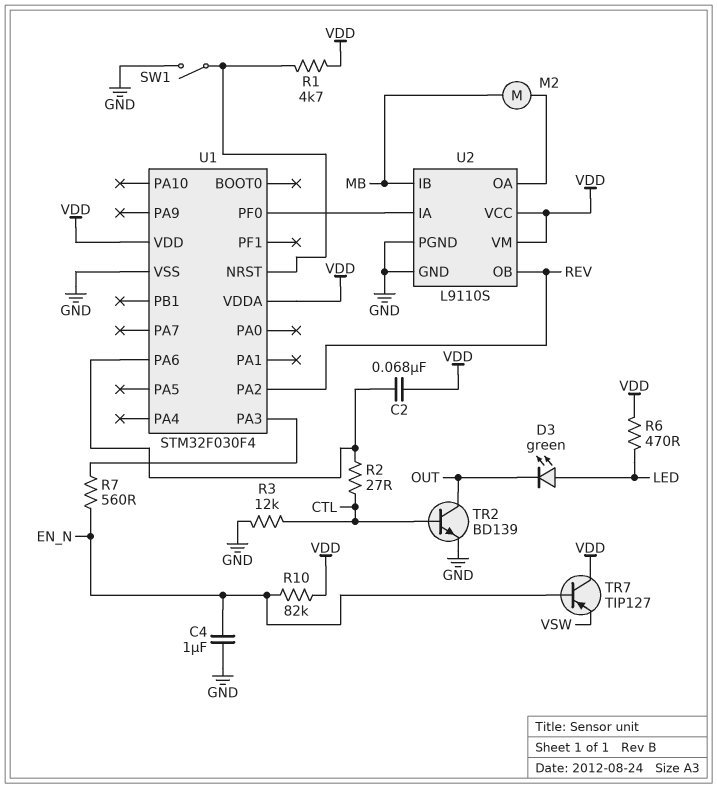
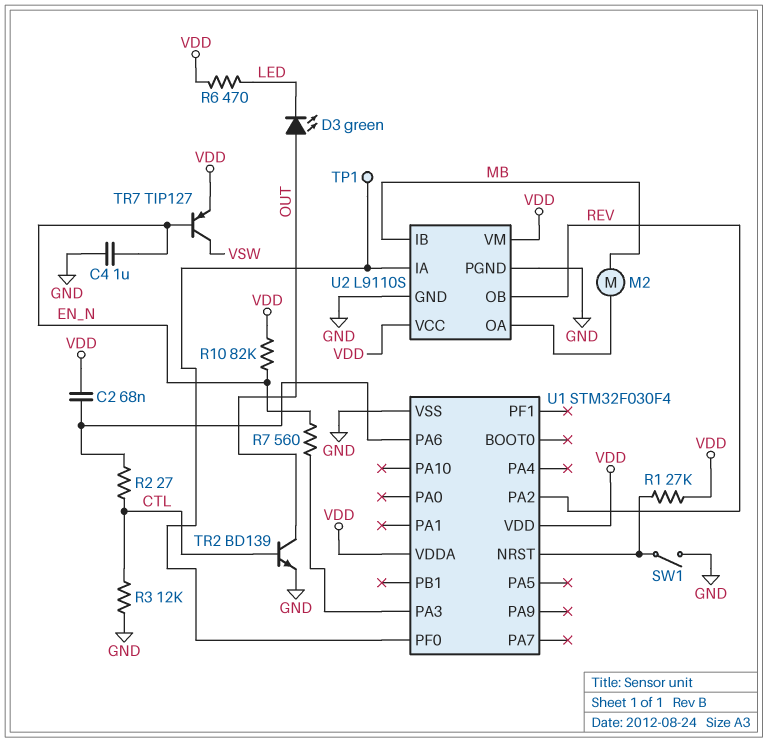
D3: LED green (A LED, K OUT) -> LED green (A OUT, K LED)
R1: 4.7k (U1/NRST, VDD) -> 27k (U1/NRST, VDD)
TP1: none -> test point (U1/PF0)
TR7: PNP TIP127 (B EN_N, C VDD, E VSW) -> PNP TIP127 (B EN_N, C VSW, E VDD)

